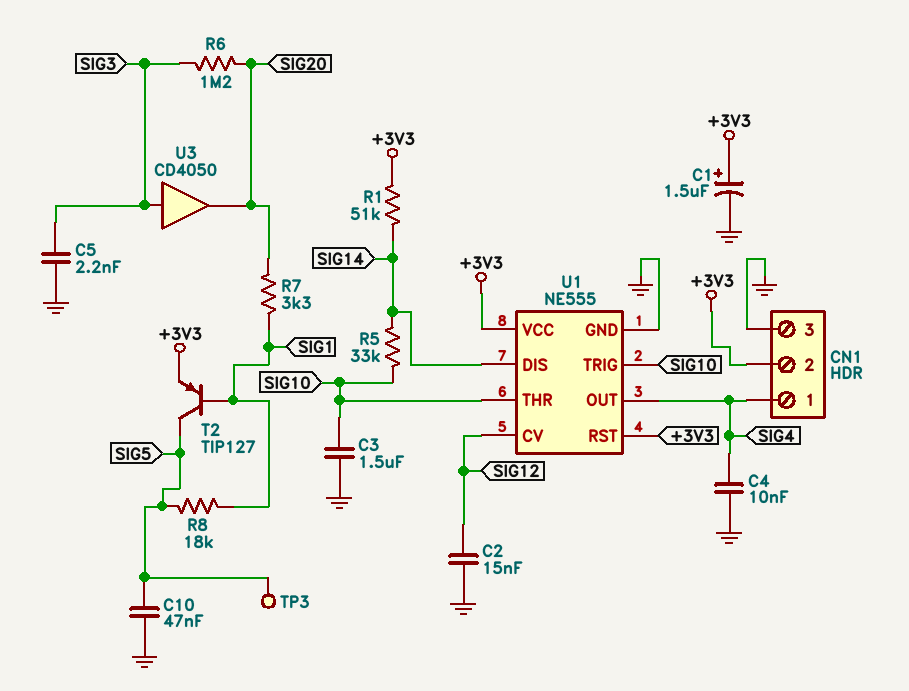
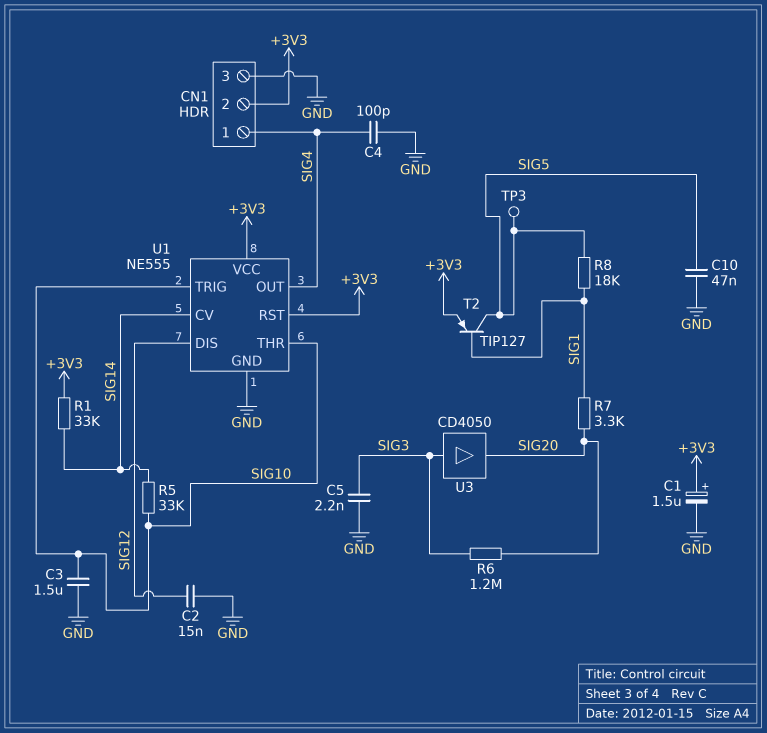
C4: 10nF (GND, SIG4) -> 100pF (GND, SIG4)
R1: 51k (+3V3, SIG14) -> 33k (+3V3, SIG14)
U1 pin CV: SIG12 -> SIG14
U1 pin DIS: SIG14 -> SIG12

